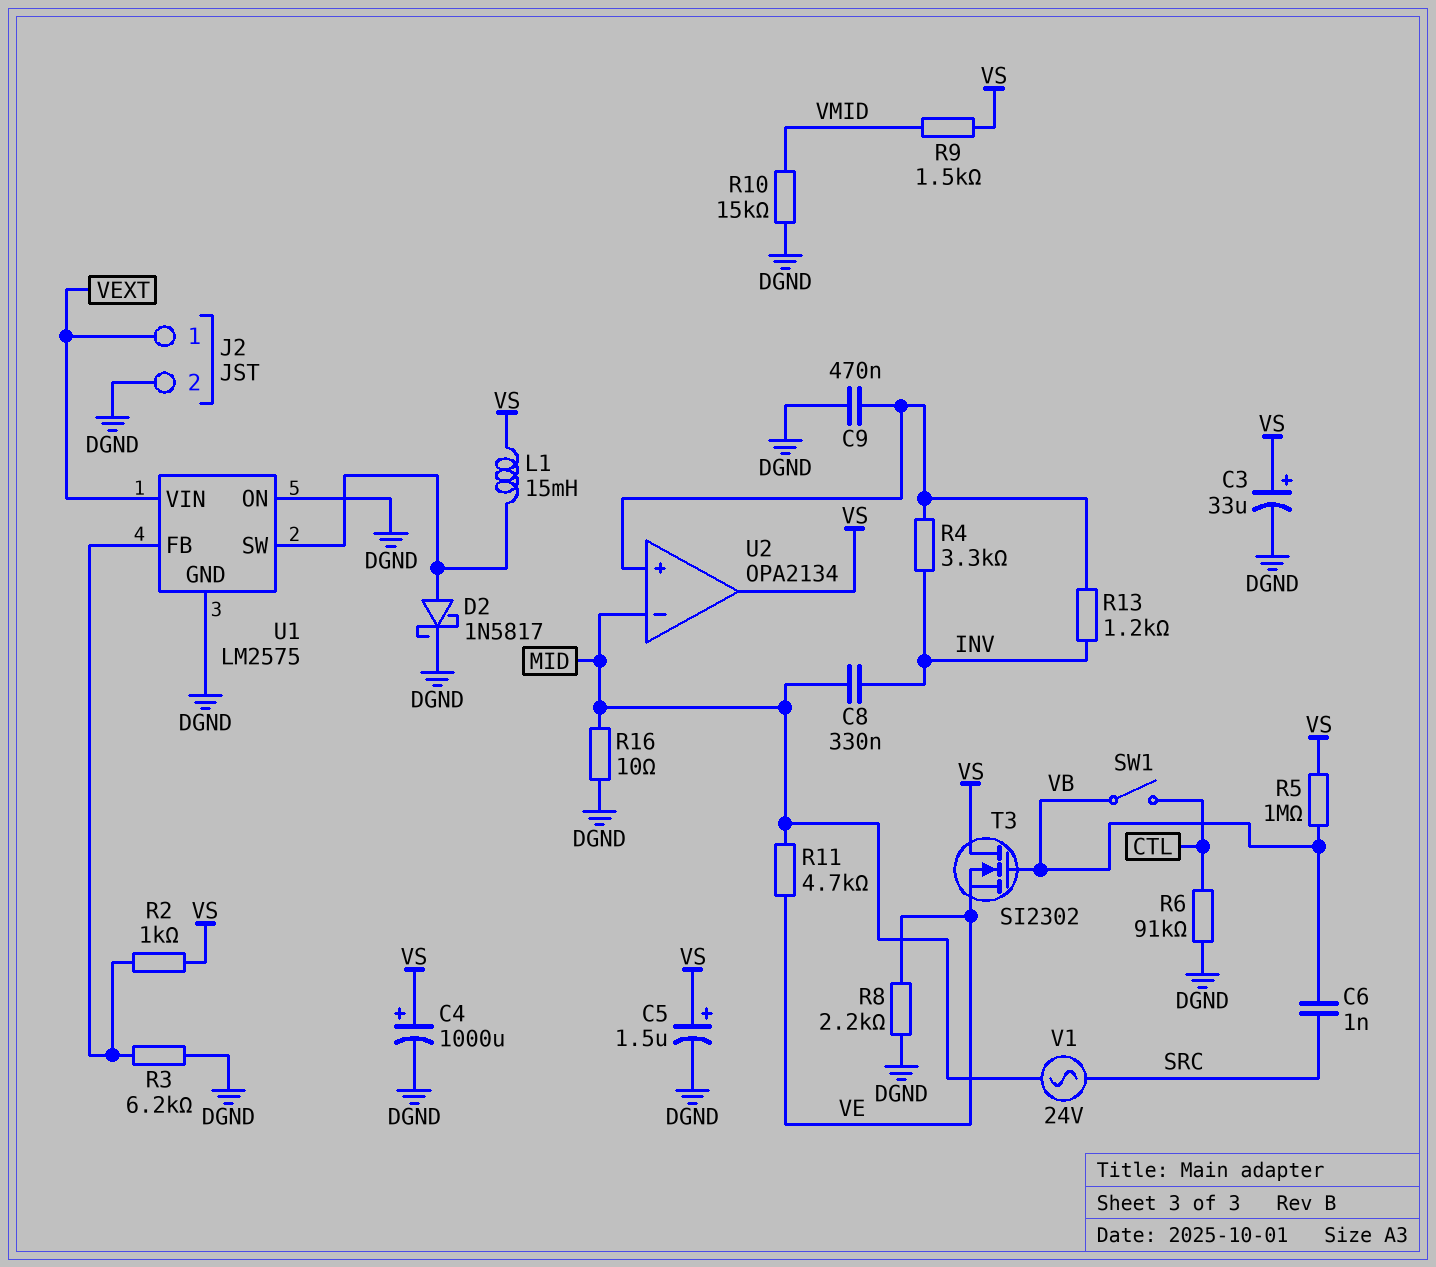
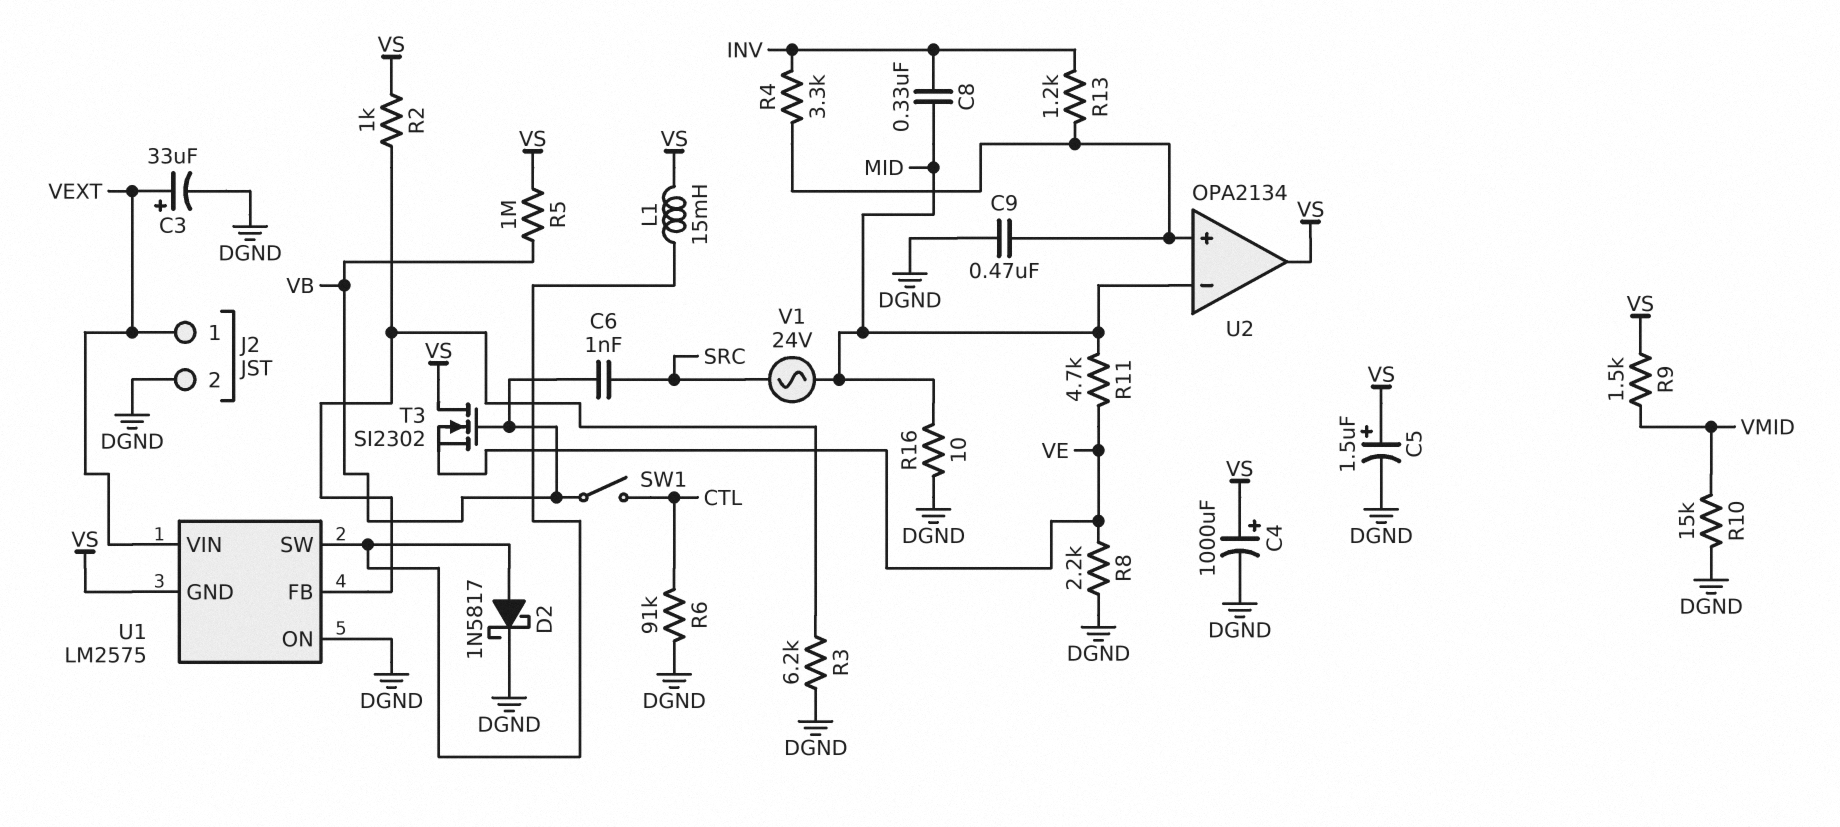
C3: 33uF (plus VS, minus DGND) -> 33uF (plus VEXT, minus DGND)
U1 pin GND: DGND -> VS

